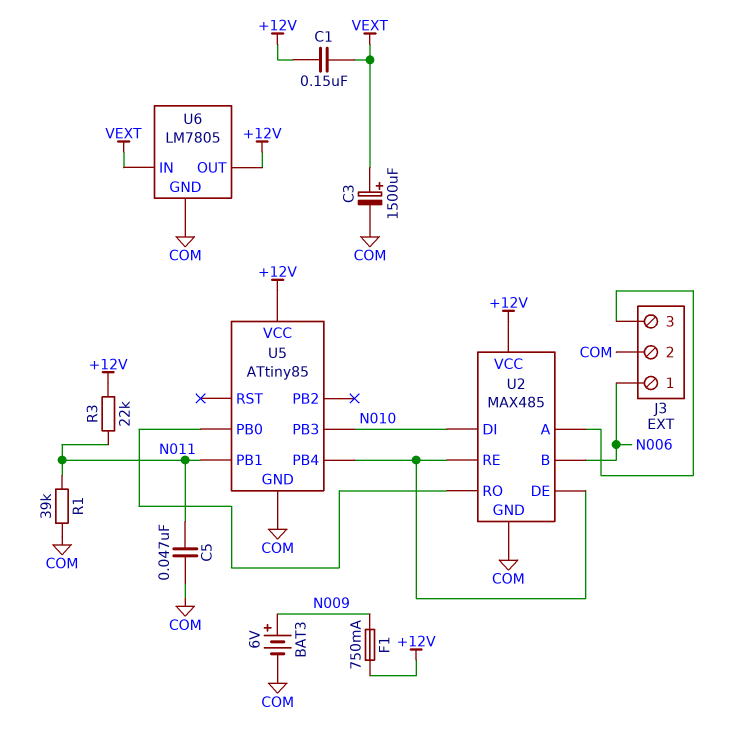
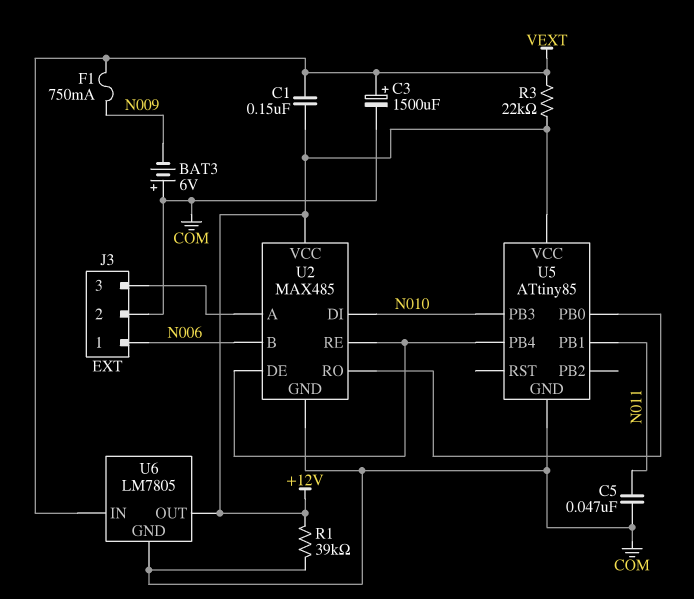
BAT3: 6V (plus N009, minus COM) -> 6V (plus COM, minus N009)
F1: 750mA (+12V, N009) -> 750mA (N009, VEXT)
R1: 39k (COM, N011) -> 39k (+12V, COM)
R3: 22k (+12V, N011) -> 22k (+12V, VEXT)

